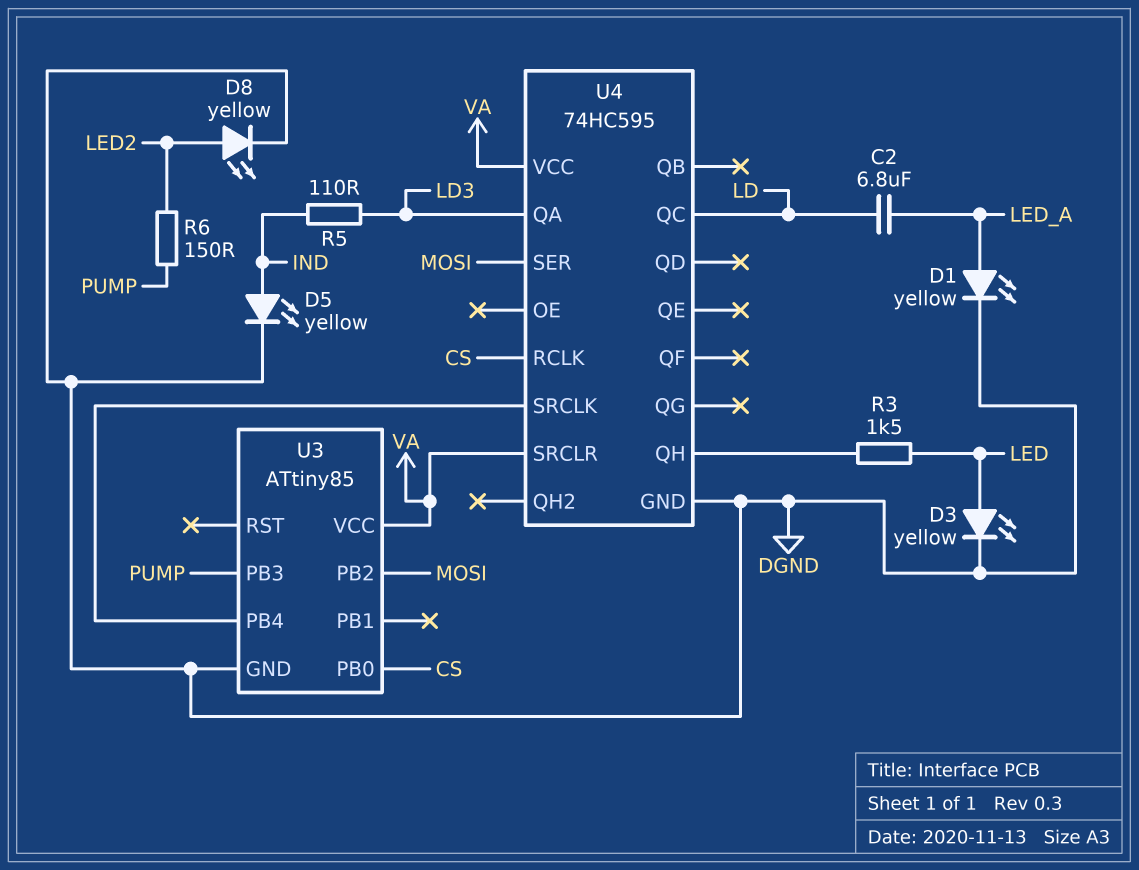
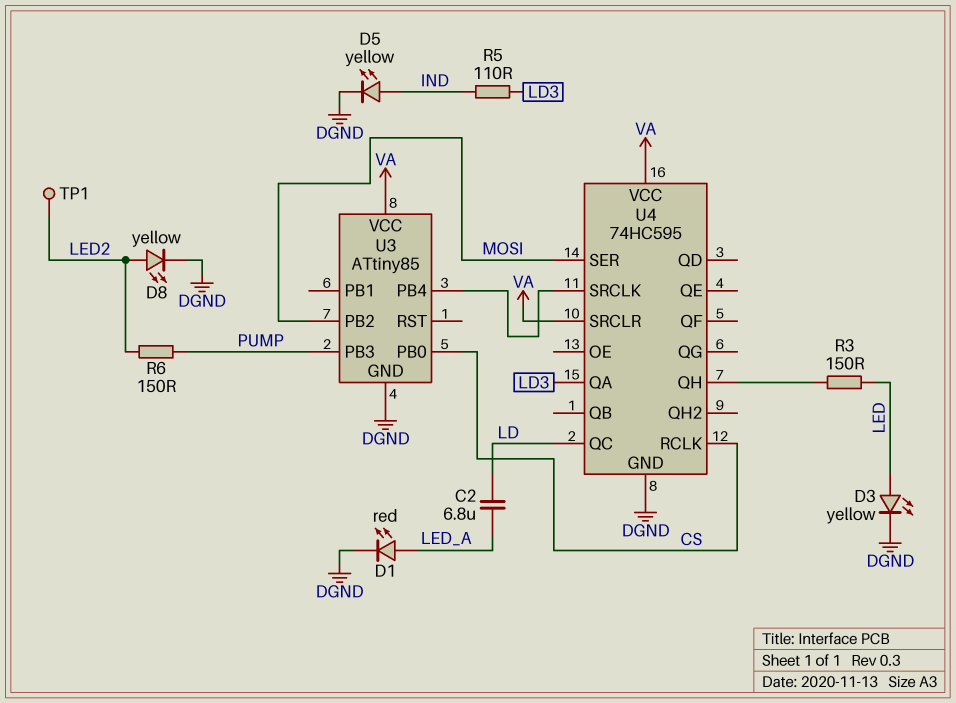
D1: LED yellow (A LED_A, K DGND) -> LED red (A LED_A, K DGND)
R3: 1.5k (LED, U4/QH) -> 150 (LED, U4/QH)
TP1: none -> test point (LED2)

